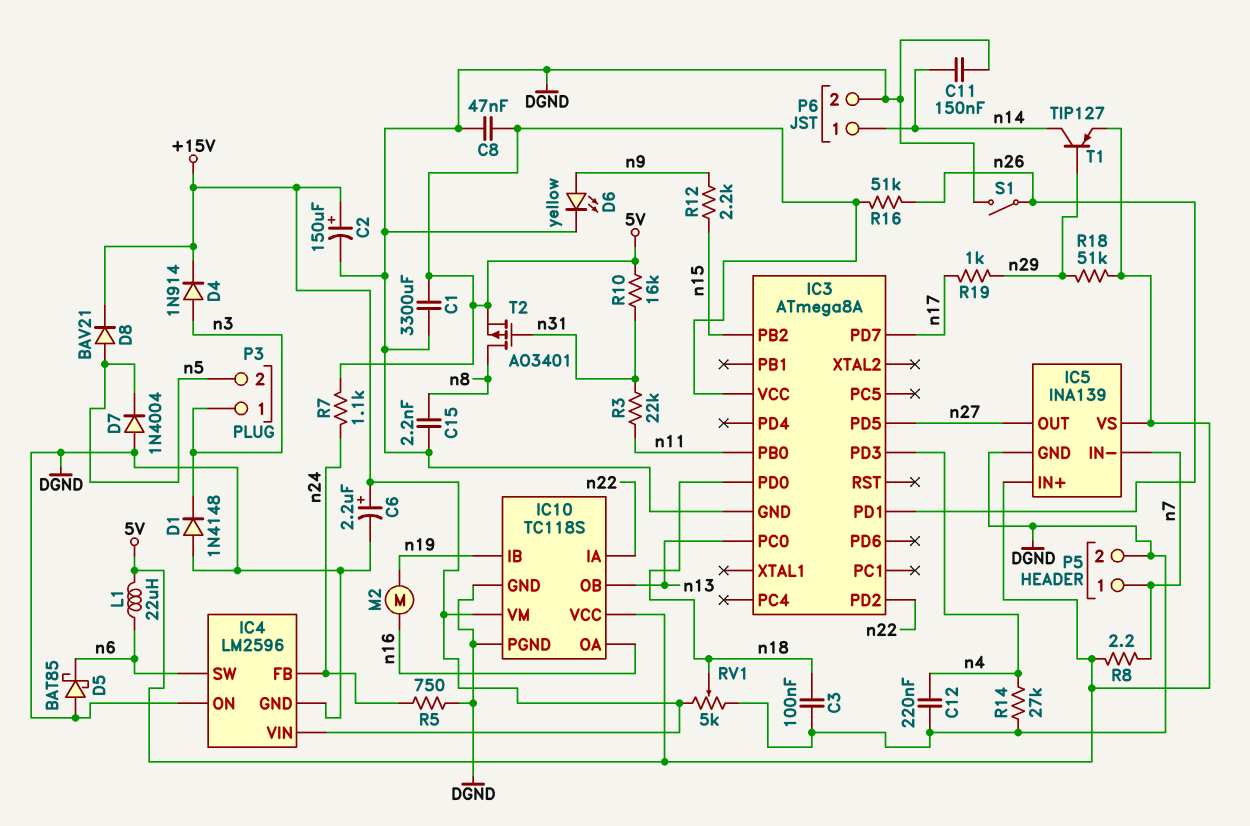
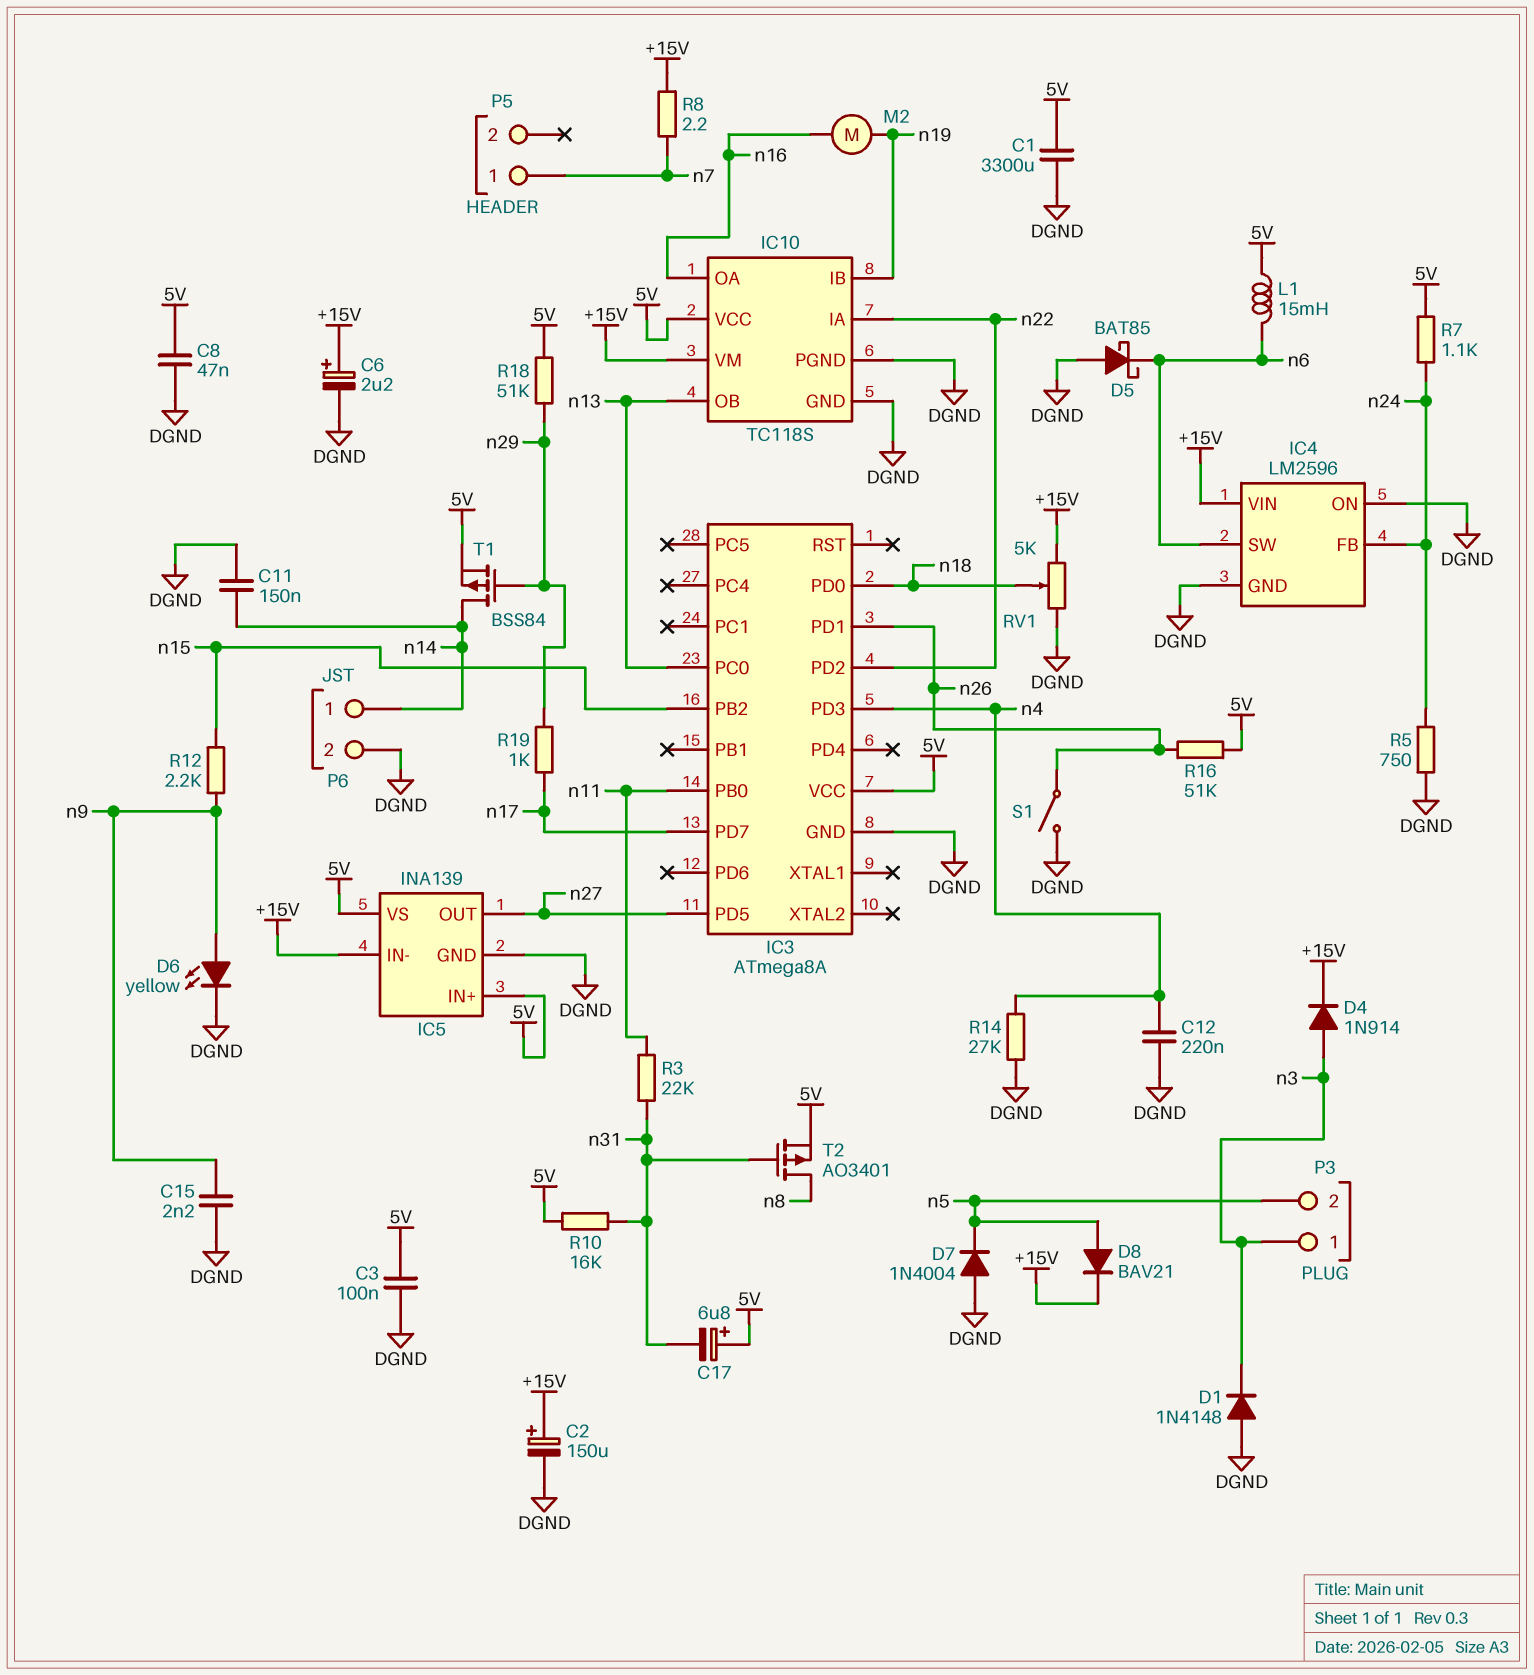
C3: 100nF (DGND, n18) -> 100nF (5V, DGND)
C15: 2.2nF (DGND, n8) -> 2.2nF (DGND, n9)
C17: none -> 6.8uF (plus 5V, minus n31)
IC5 pin IN-: n7 -> +15V
L1: 22uH (5V, n6) -> 15mH (5V, n6)
P5 pin 2: DGND -> none
R8: 2.2 (5V, n7) -> 2.2 (+15V, n7)
T1: PNP TIP127 (B n29, C n14, E 5V) -> PMOS BSS84 (G n29, D n14, S 5V)

